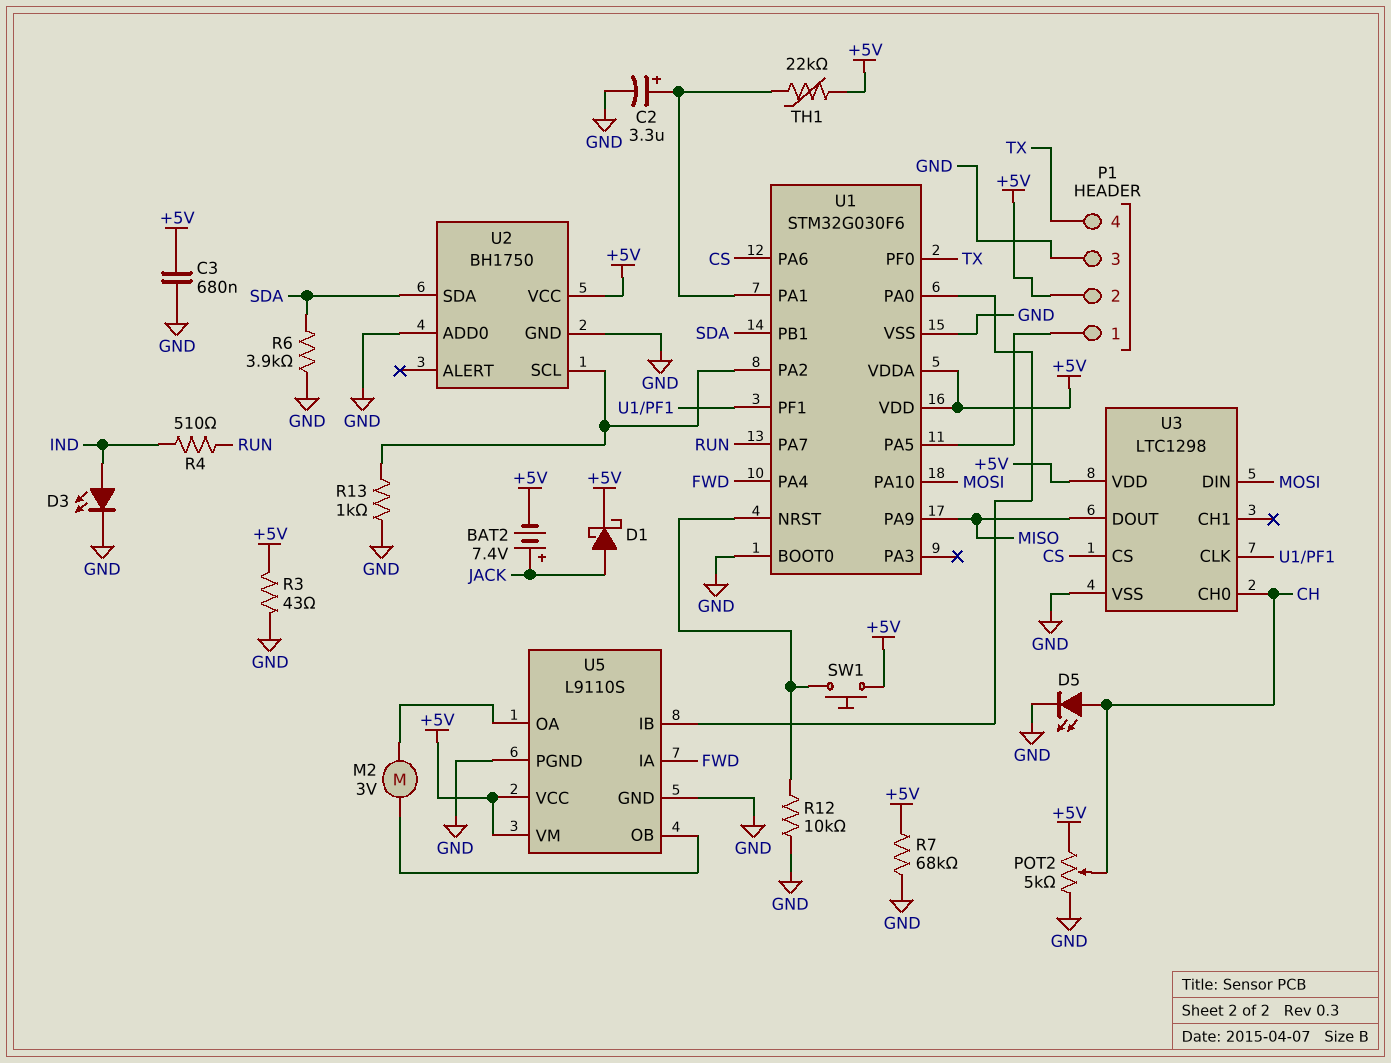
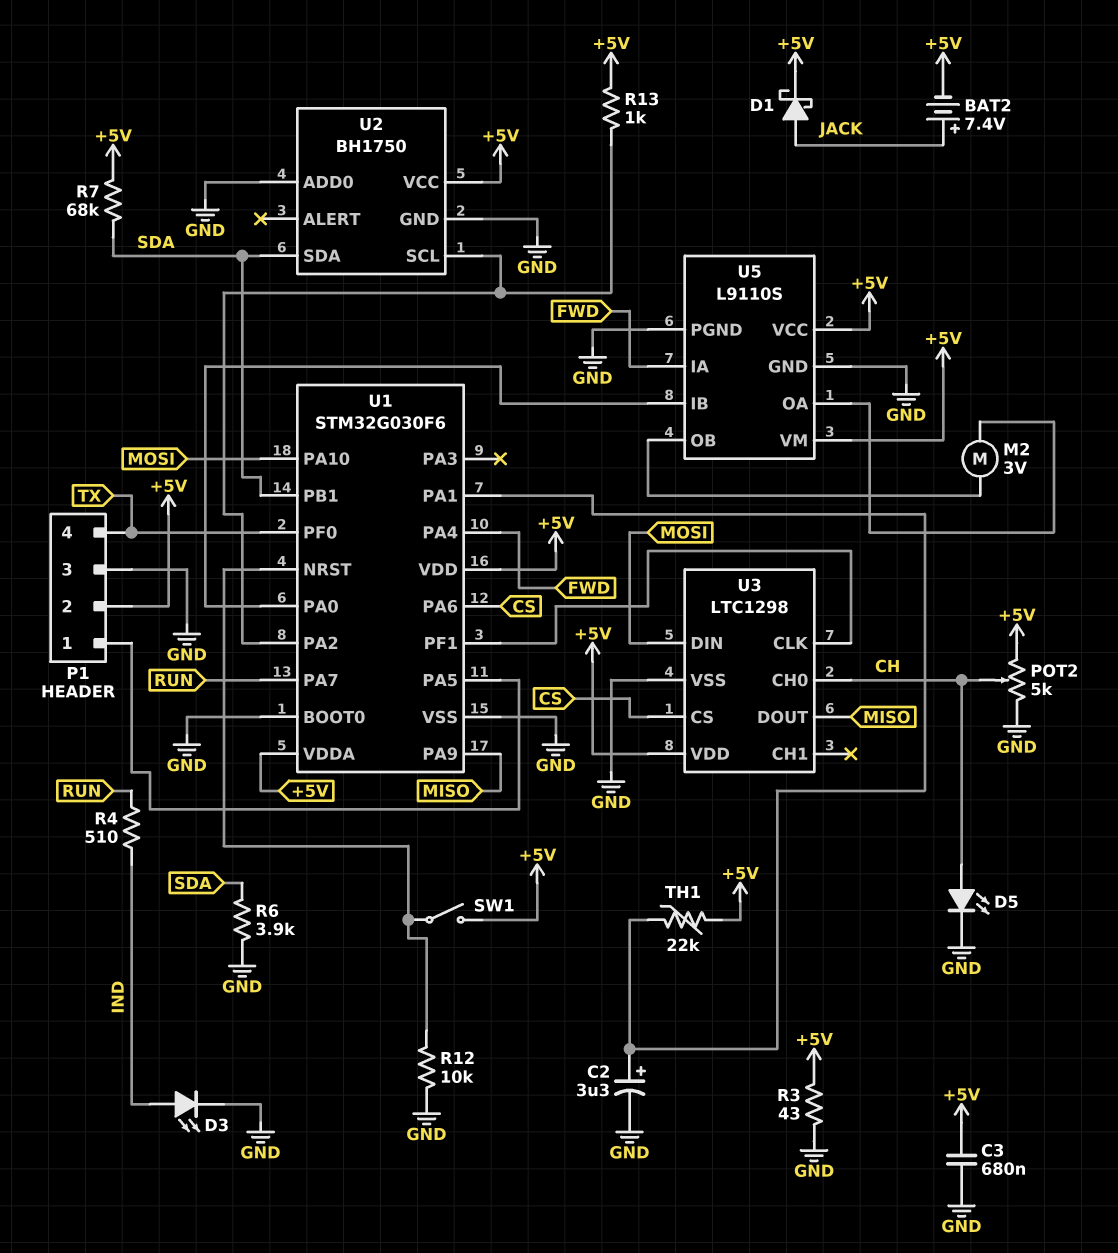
R7: 68k (+5V, GND) -> 68k (+5V, SDA)
R13: 1k (GND, U1/PA2) -> 1k (+5V, U1/PA2)
SW1: button (+5V, U1/NRST) -> switch (+5V, U1/NRST)

